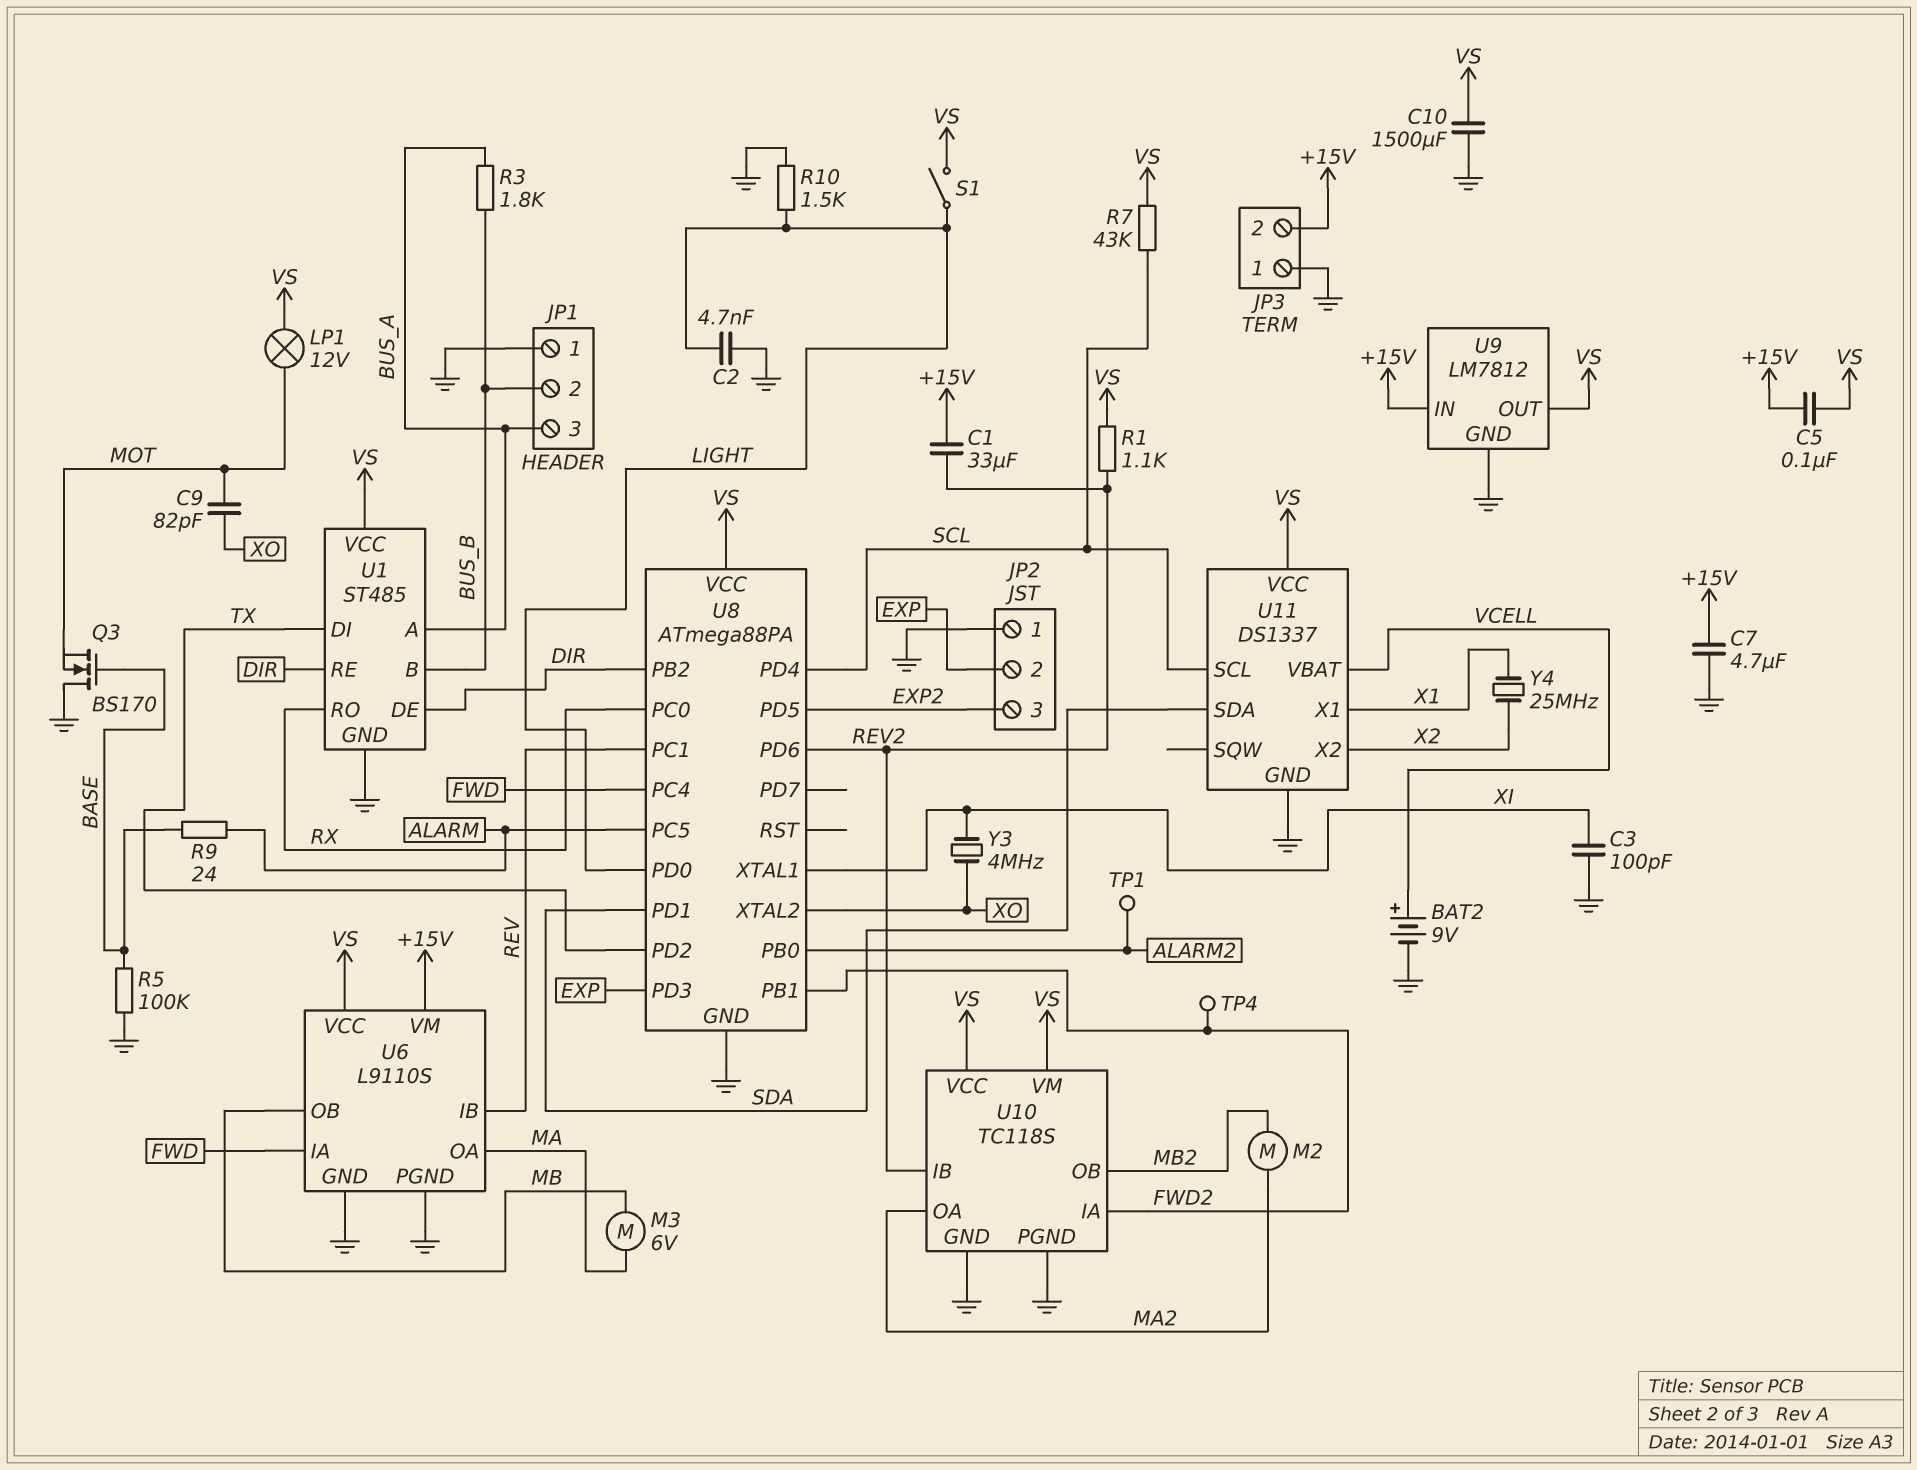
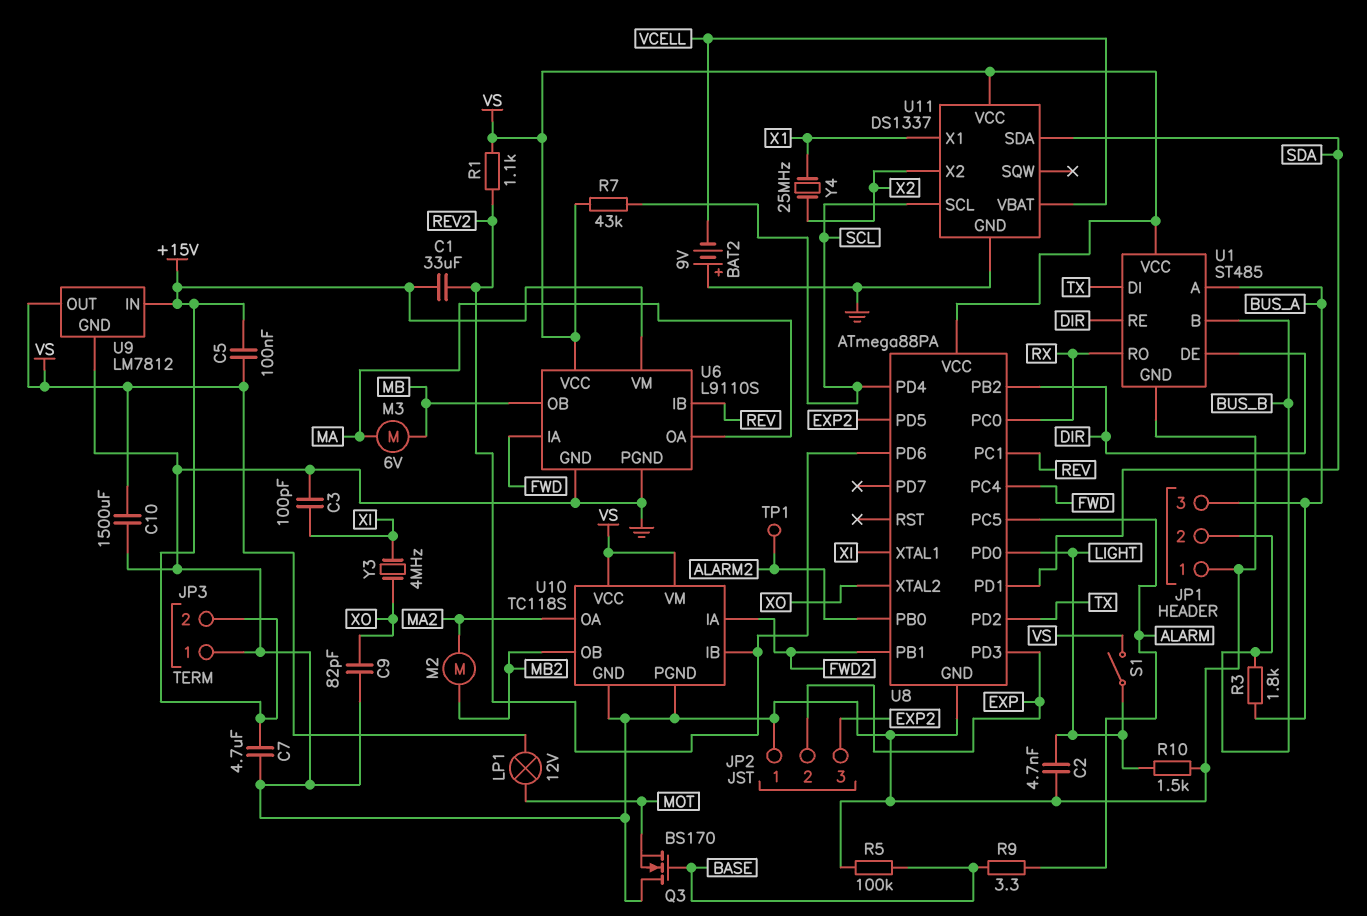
BAT2: 9V (plus VCELL, minus GND) -> 9V (plus GND, minus VCELL)
C9: 82pF (MOT, XO) -> 82pF (GND, XO)
R9: 24 (ALARM, BASE) -> 3.3 (ALARM, BASE)
TP4: test point (FWD2) -> none

